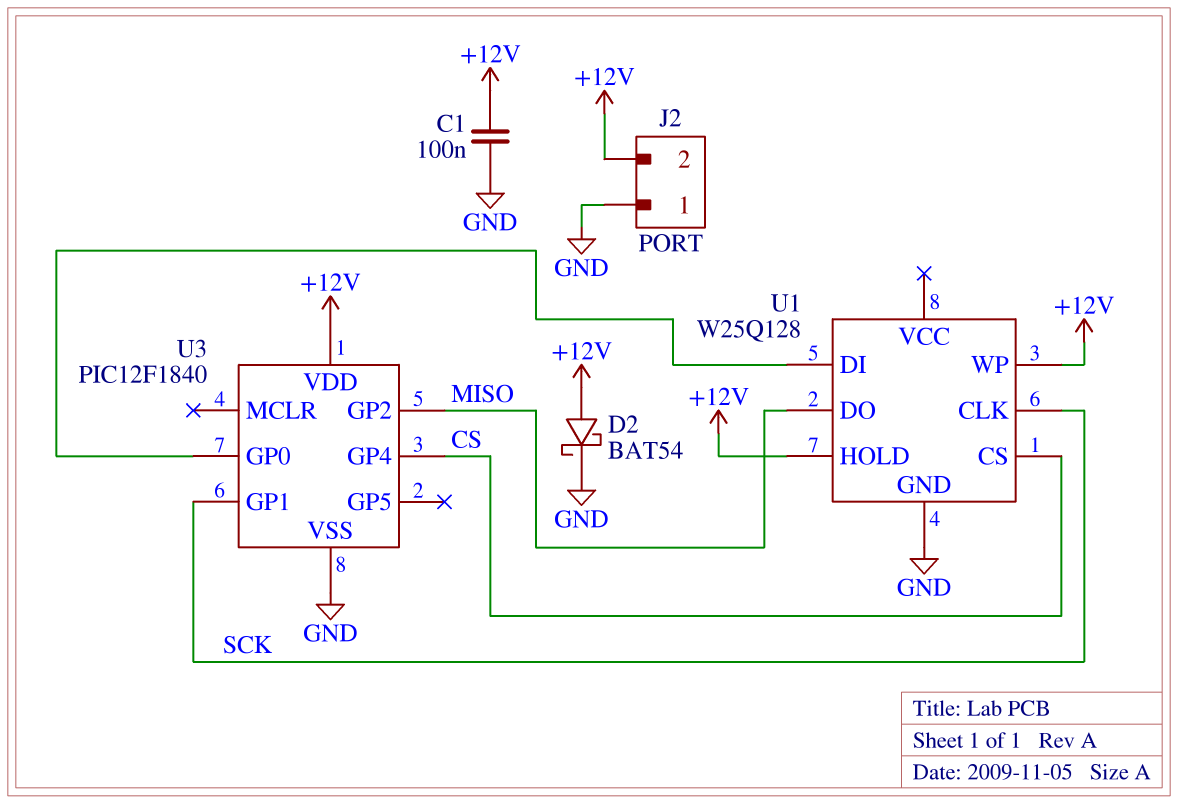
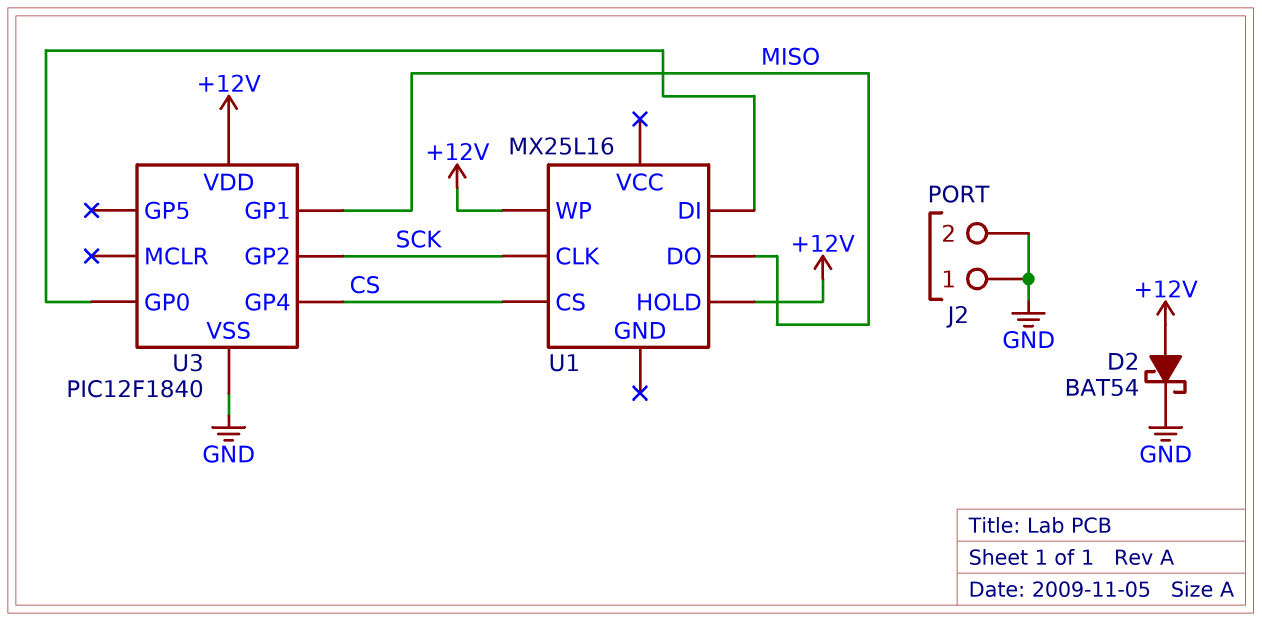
C1: 100nF (+12V, GND) -> none
J2 pin 2: +12V -> GND
U1: W25Q128 -> MX25L16
U1 pin GND: GND -> none
U3 pin GP1: SCK -> MISO
U3 pin GP2: MISO -> SCK

